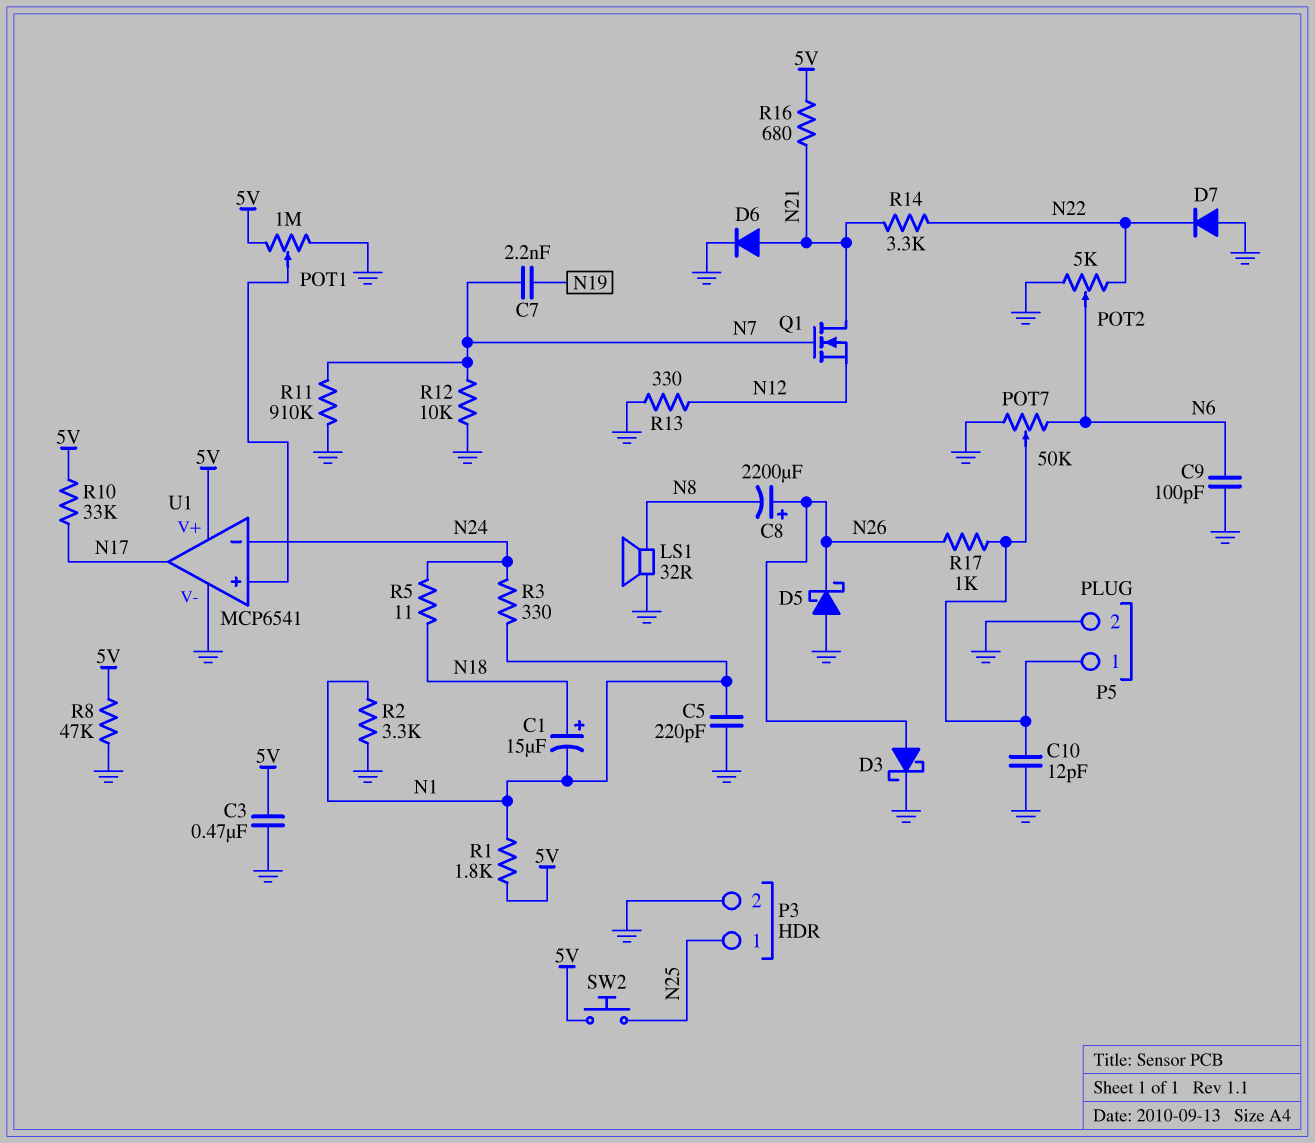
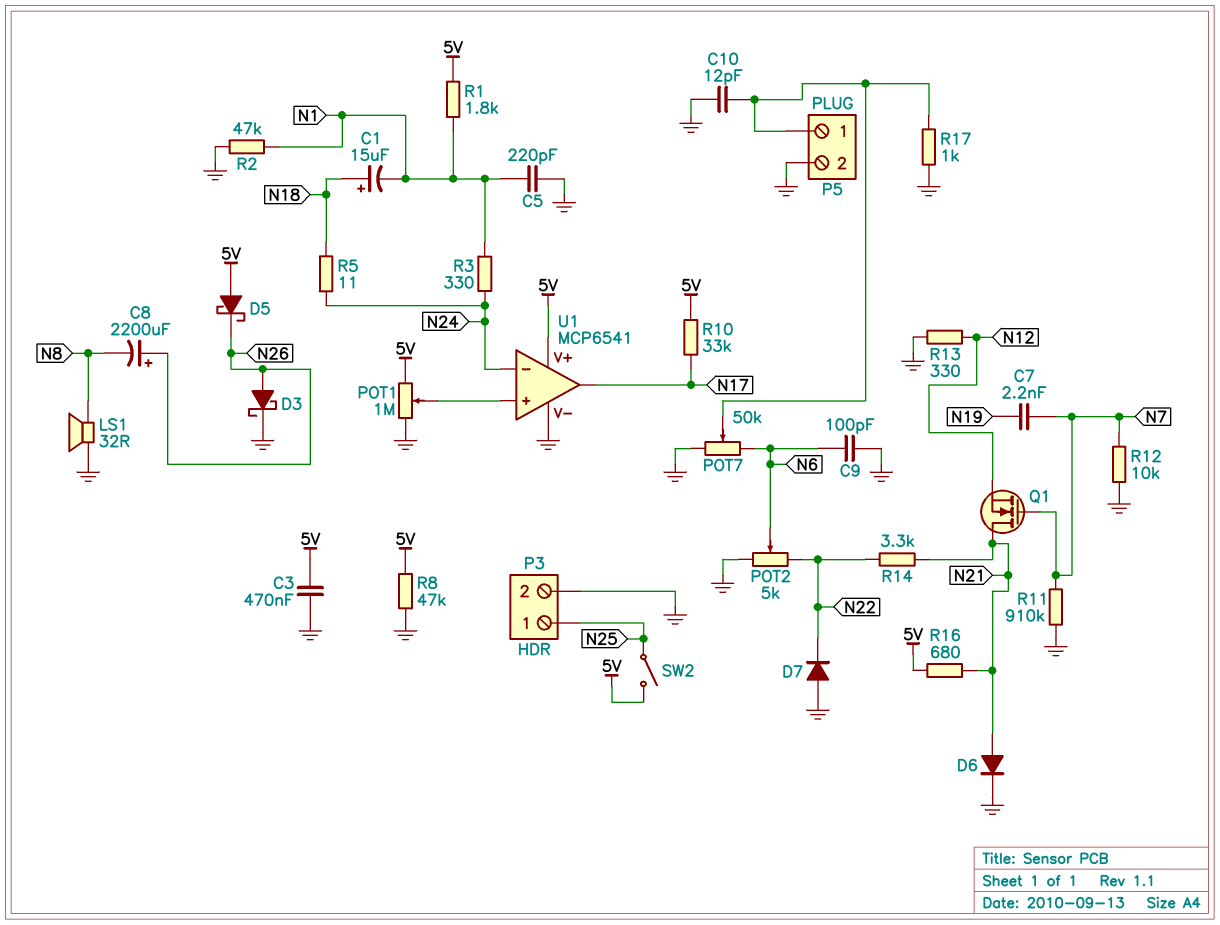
D5: schottky (A GND, K N26) -> schottky (A 5V, K N26)
R2: 3.3k (GND, N1) -> 47k (GND, N1)
R17: 1k (N26, P5/1) -> 1k (GND, P5/1)
SW2: button (5V, N25) -> switch (5V, N25)

